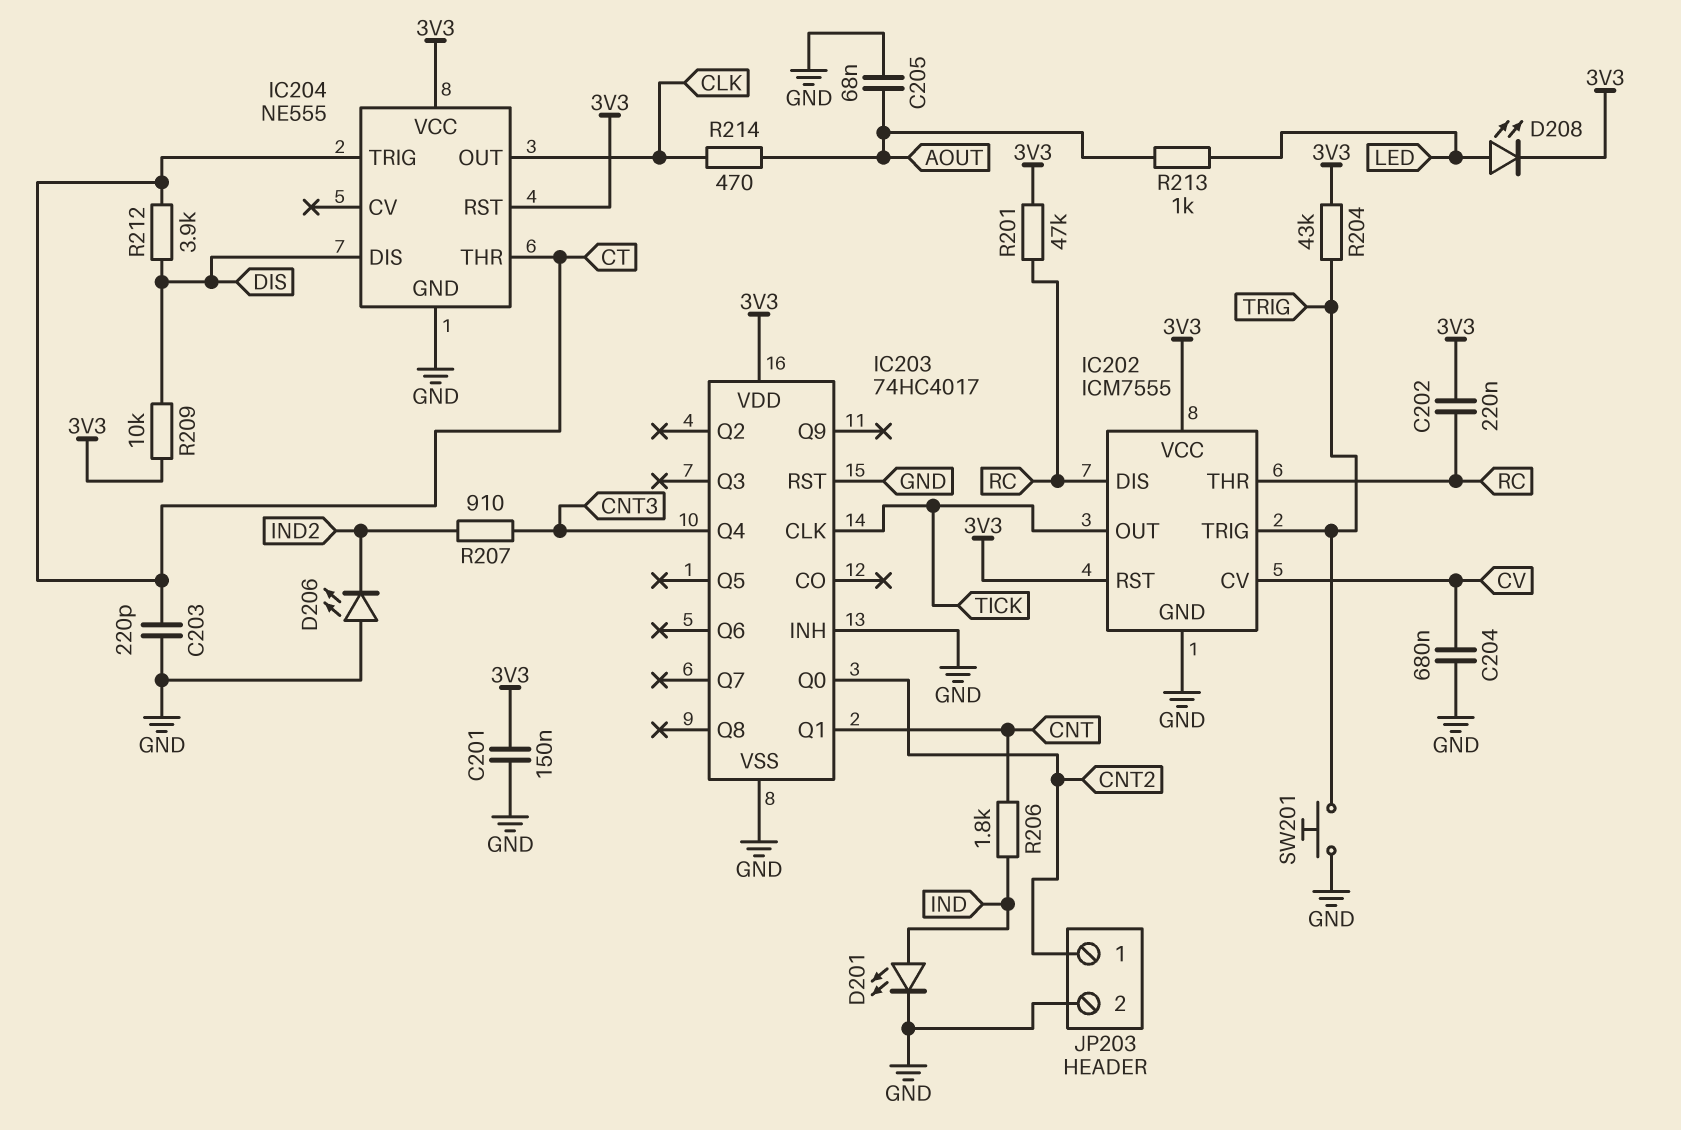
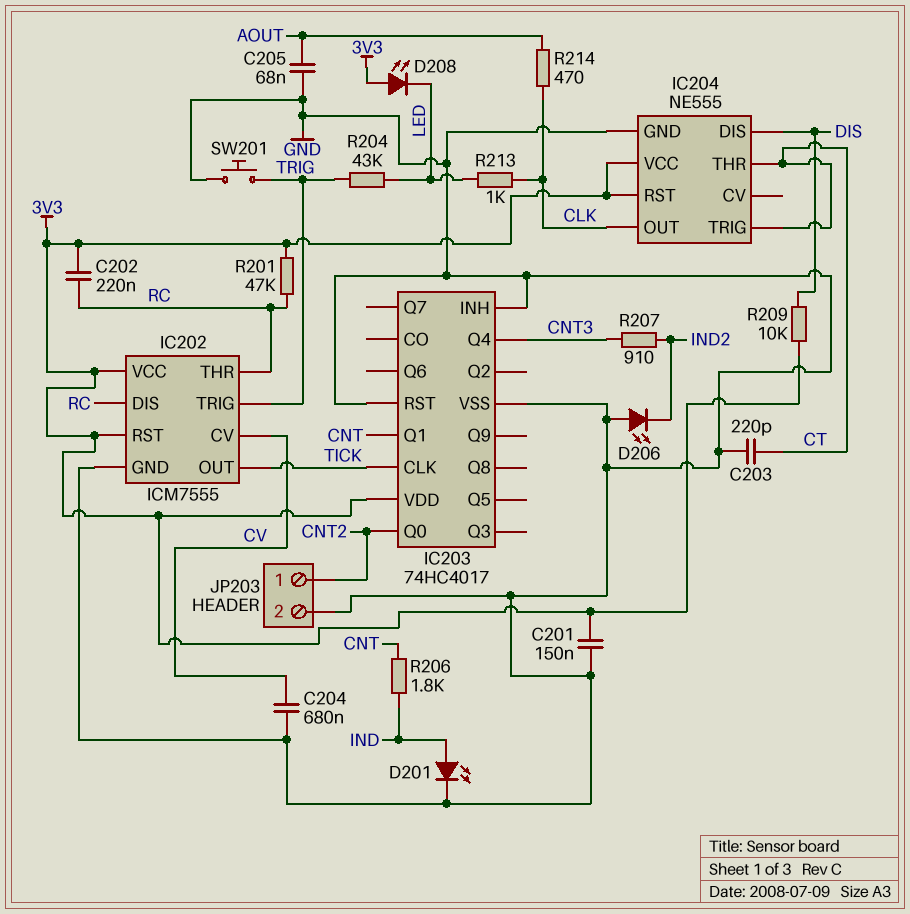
D208: LED (A LED, K 3V3) -> LED (A 3V3, K LED)
R204: 43k (3V3, TRIG) -> 43k (LED, TRIG)
R212: 3.9k (CT, DIS) -> none
R213: 1k (AOUT, LED) -> 1k (CLK, LED)

